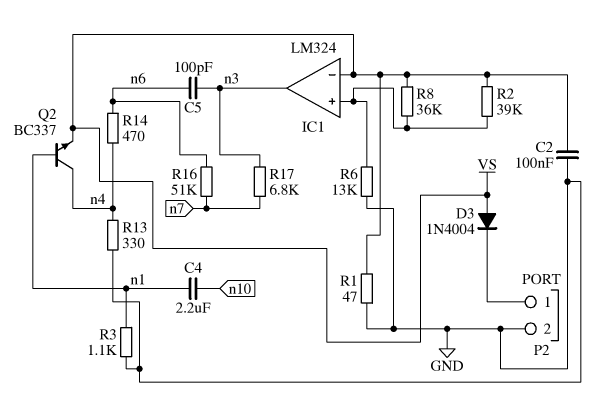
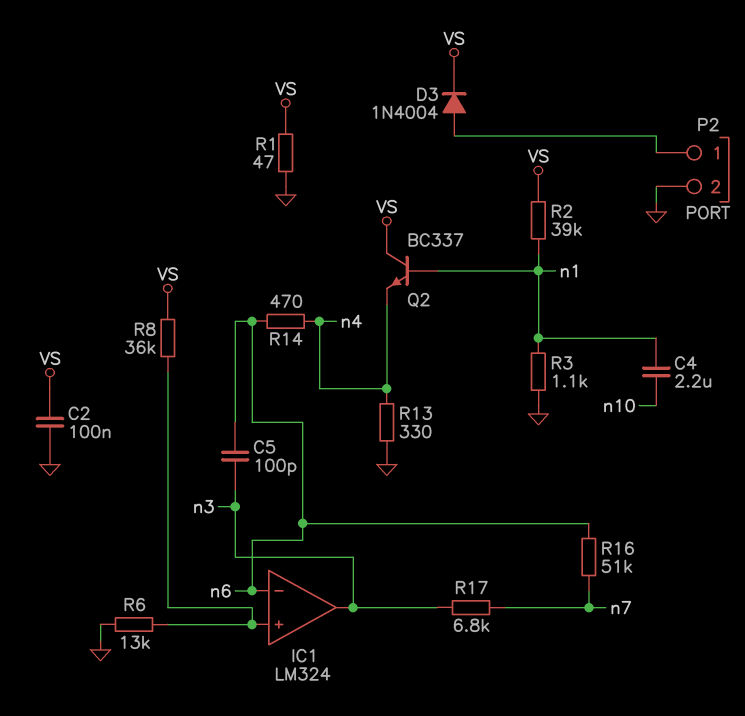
D3: diode 1N4004 (A VS, K P2/1) -> diode 1N4004 (A P2/1, K VS)
IC1 pin in-: VS -> n6
Q2: NPN BC337 (B n1, C n4, E VS) -> NPN BC337 (B n1, C VS, E n4)
R2: 39k (IC1/in+, VS) -> 39k (VS, n1)

